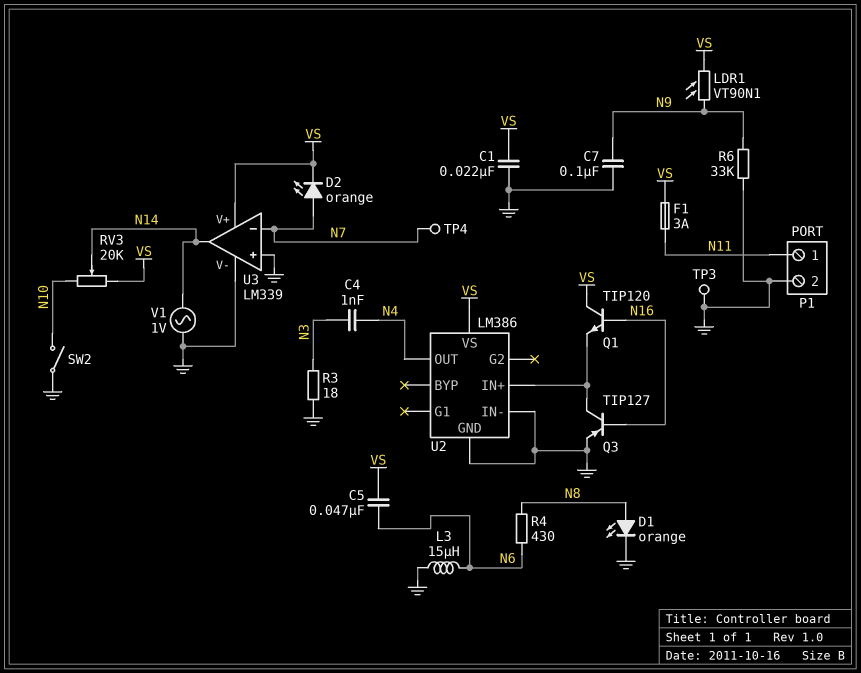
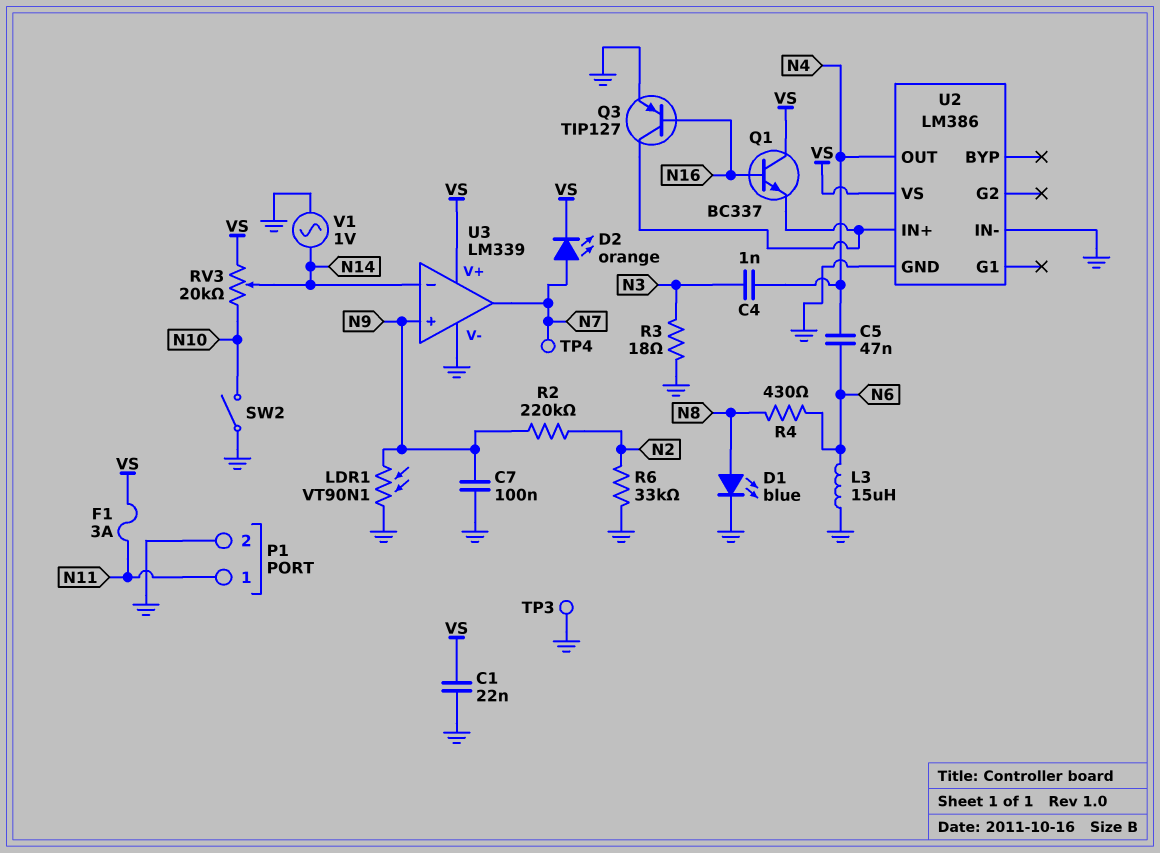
C5: 47nF (N6, VS) -> 47nF (N4, N6)
D1: LED orange (A N8, K GND) -> LED blue (A N8, K GND)
LDR1: VT90N1 (N9, VS) -> VT90N1 (GND, N9)
Q1: NPN TIP120 (B N16, C VS, E U2/IN+) -> NPN BC337 (B N16, C VS, E U2/IN+)
R2: none -> 220k (N2, N9)
R6: 33k (GND, N9) -> 33k (GND, N2)
U3 pin in+: GND -> N9
U3 pin in-: N7 -> N14
U3 pin out: N14 -> N7

